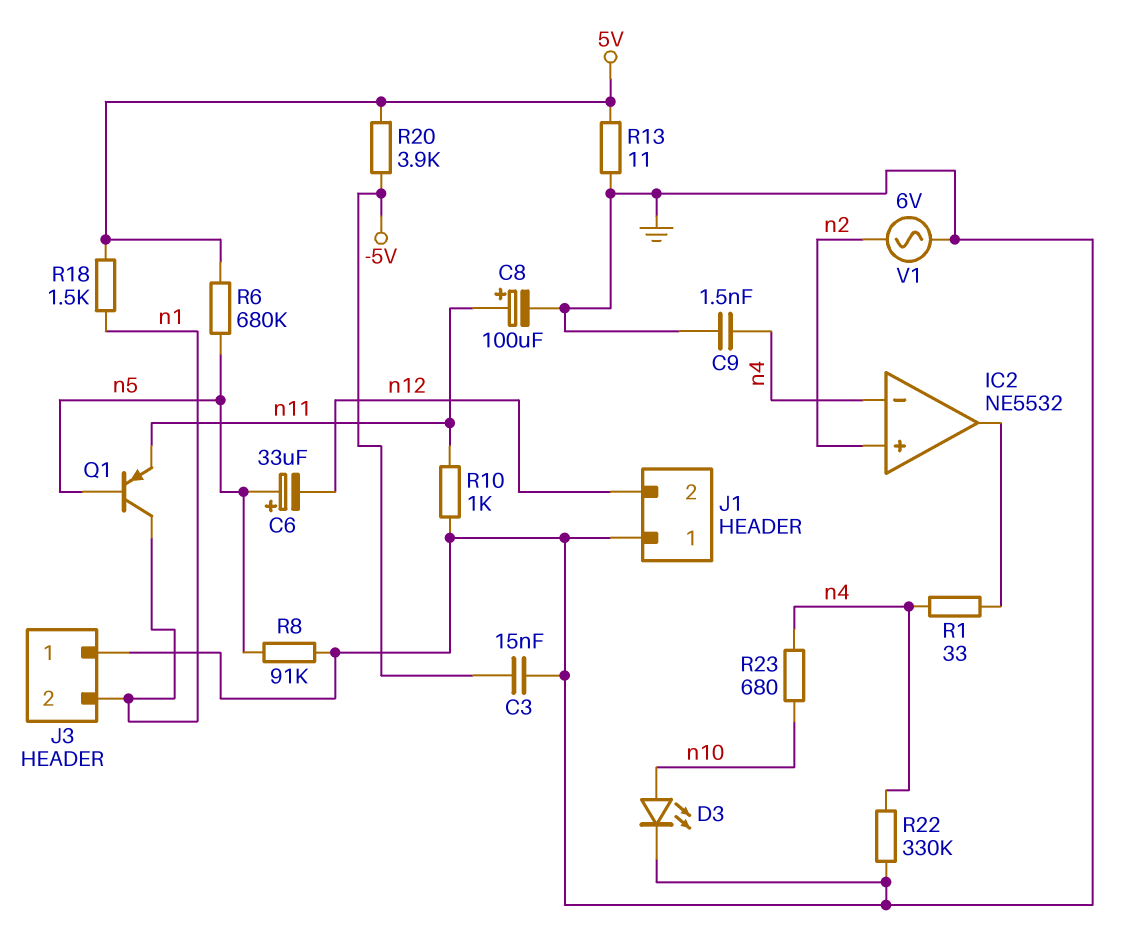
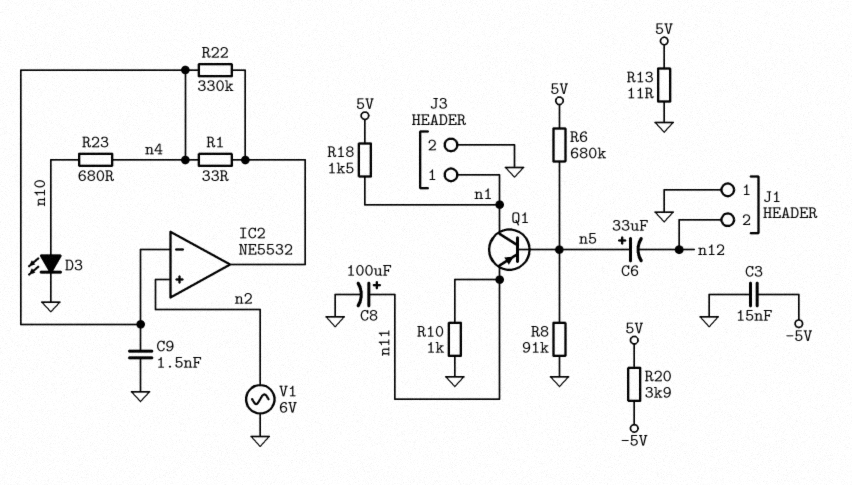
J3 pin 1: GND -> n1
J3 pin 2: n1 -> GND
R22: 330k (GND, n4) -> 330k (IC2/out, n4)

